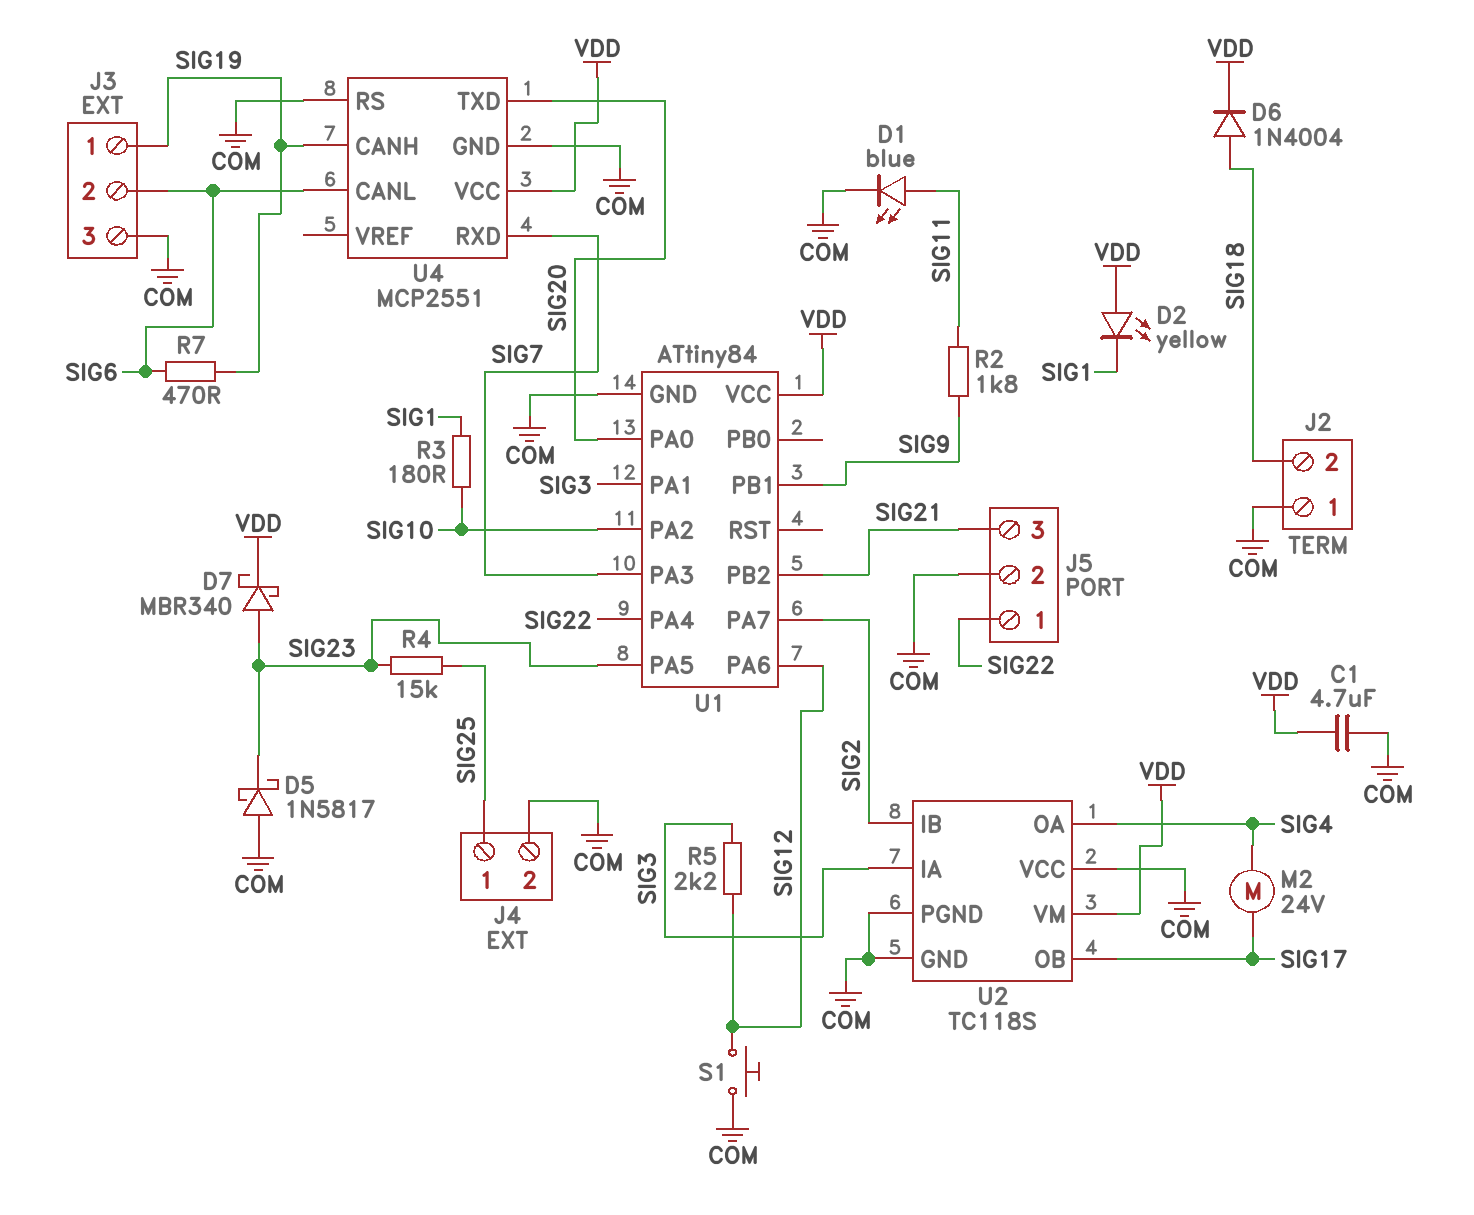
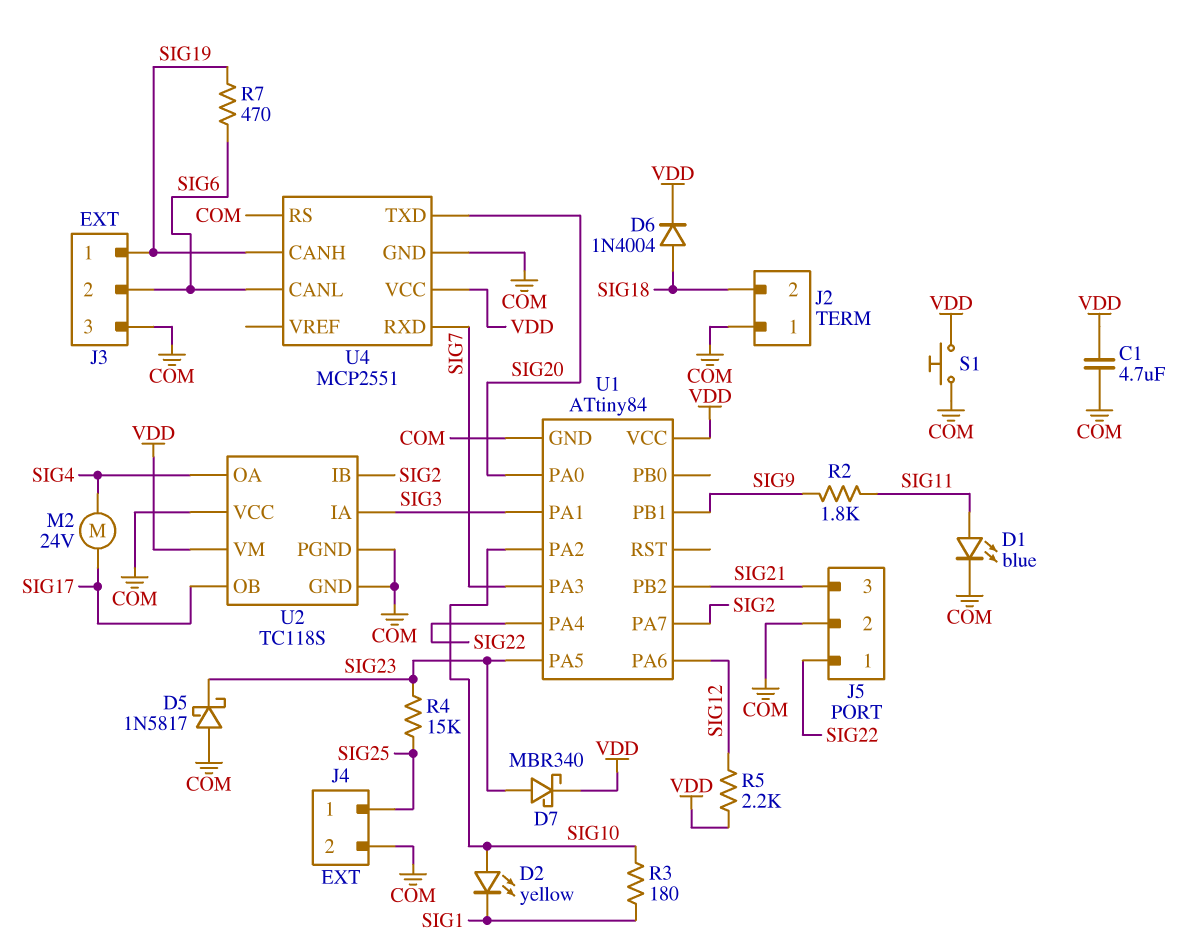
D2: LED yellow (A VDD, K SIG1) -> LED yellow (A SIG10, K SIG1)
R5: 2.2k (SIG3, SIG12) -> 2.2k (SIG12, VDD)
S1: button (COM, SIG12) -> button (COM, VDD)

